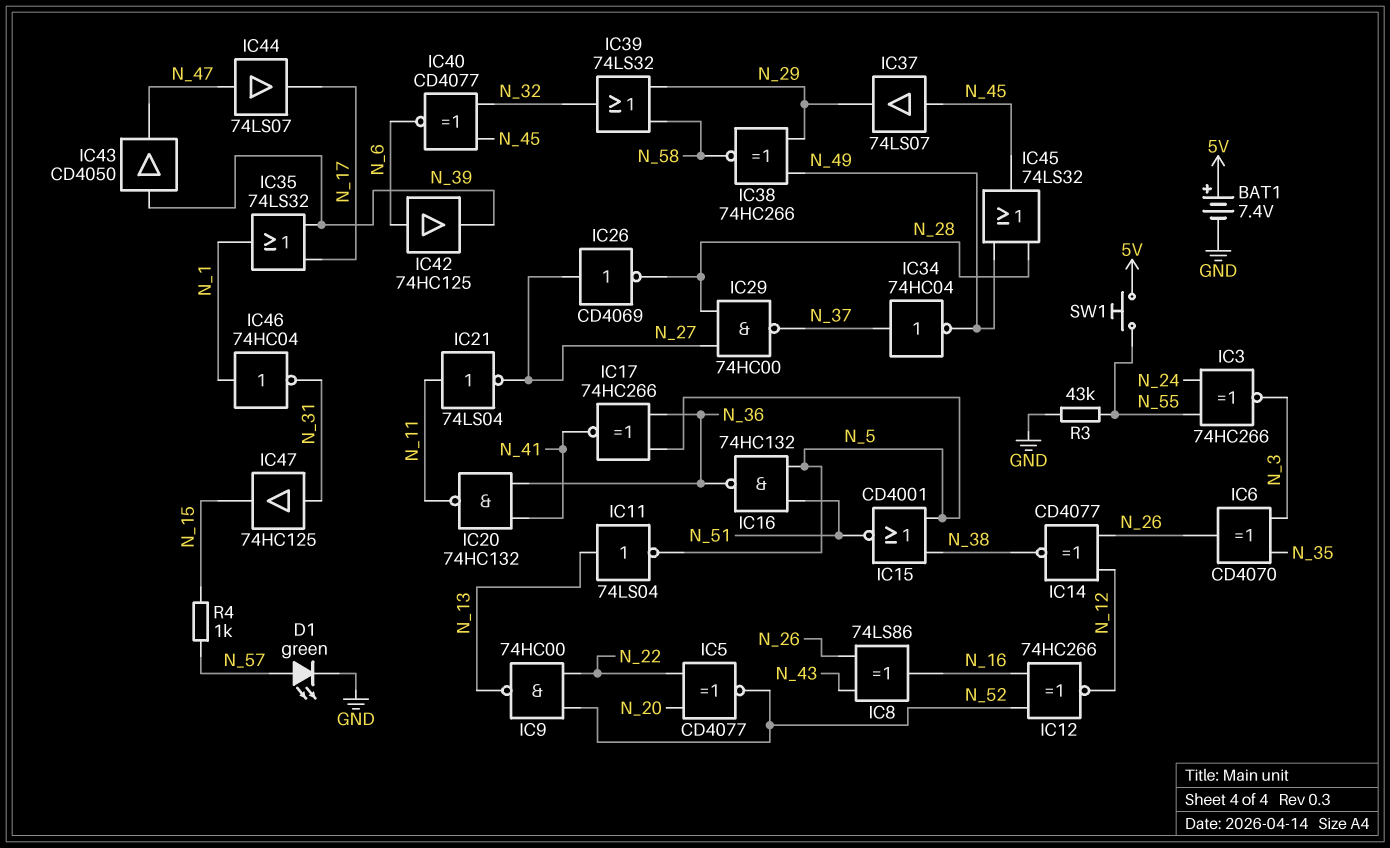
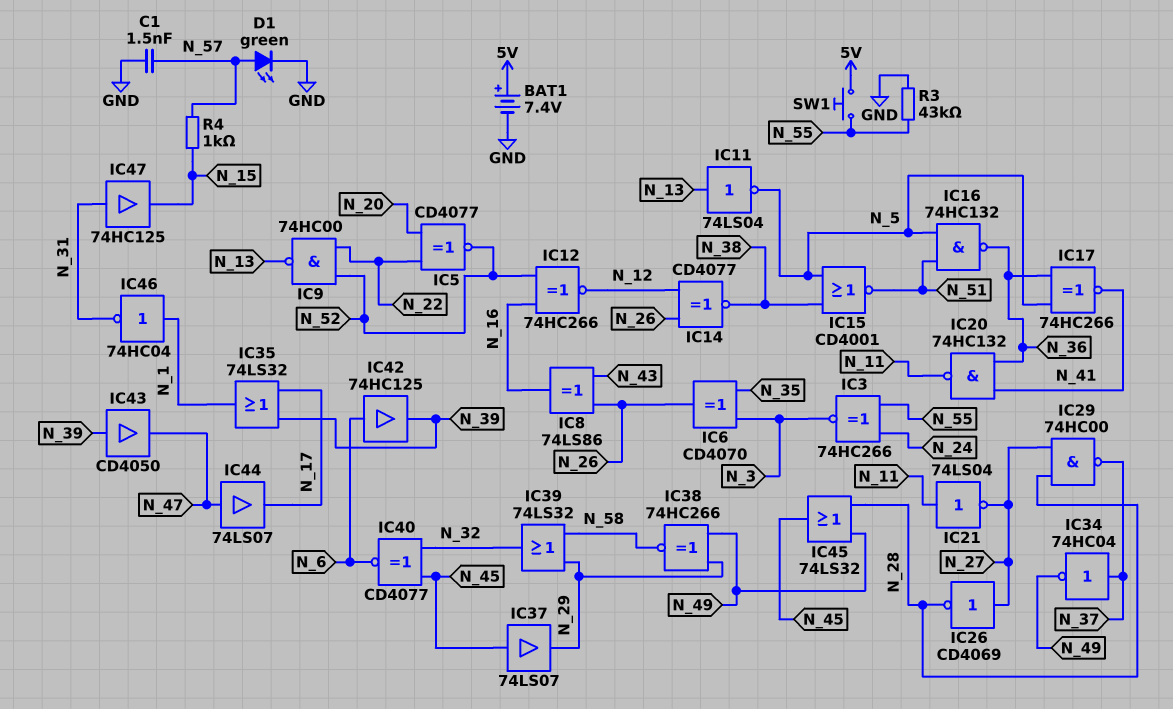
C1: none -> 1.5nF (GND, N_57)

